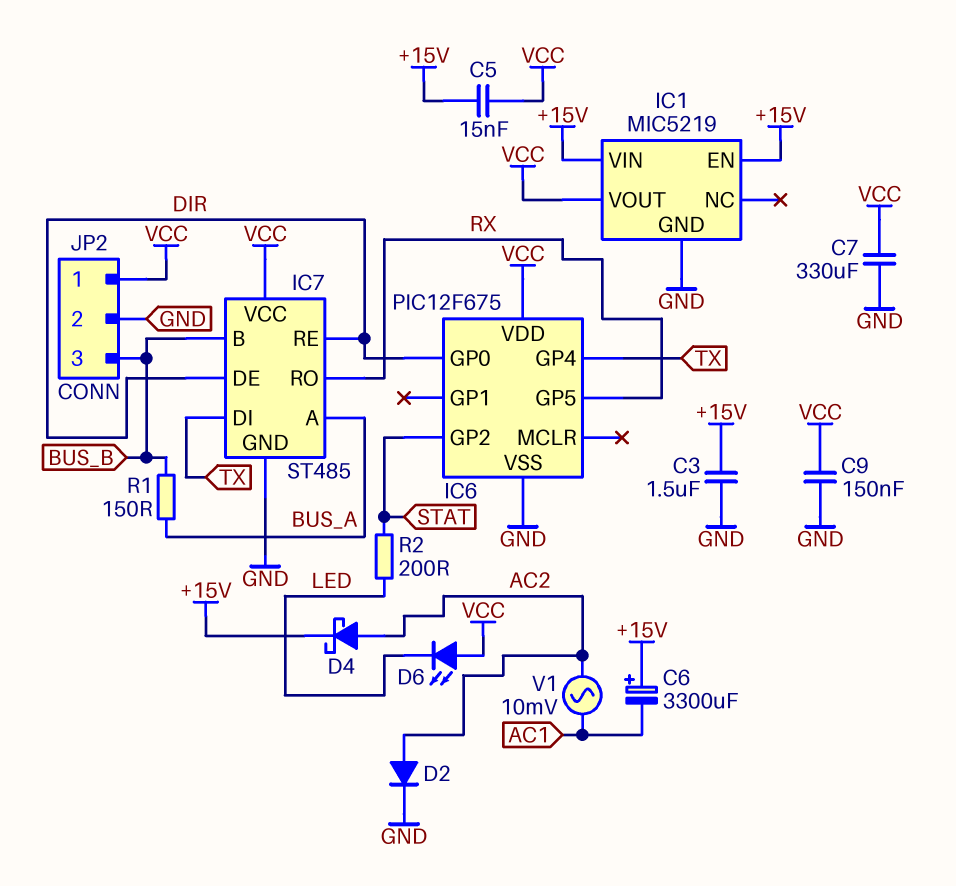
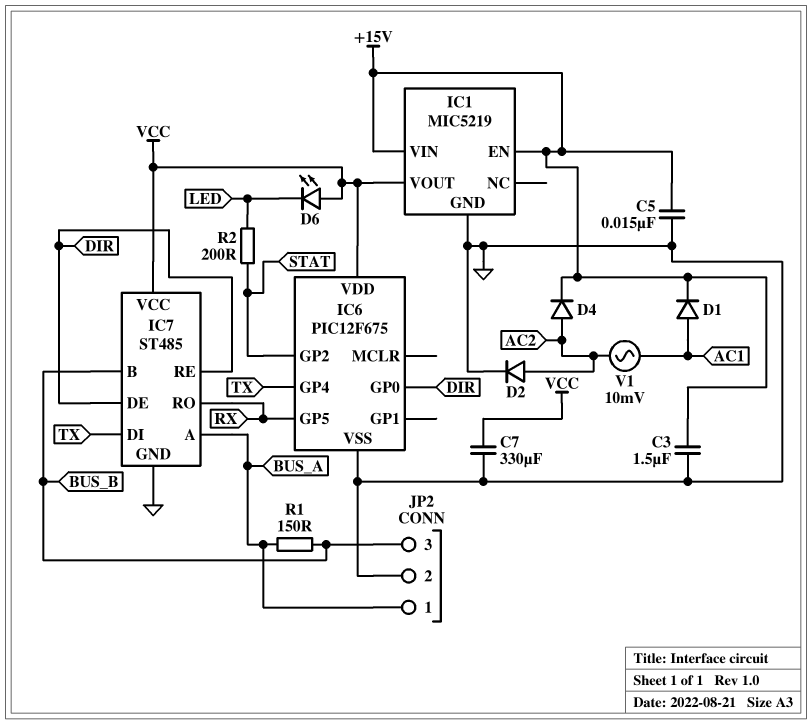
C5: 15nF (+15V, VCC) -> 15nF (+15V, GND)
C6: 3300uF (plus +15V, minus AC1) -> none
C9: 150nF (GND, VCC) -> none
D1: none -> diode (A AC1, K +15V)
D4: schottky (A AC2, K +15V) -> diode (A AC2, K +15V)
JP2 pin 1: VCC -> BUS_A

